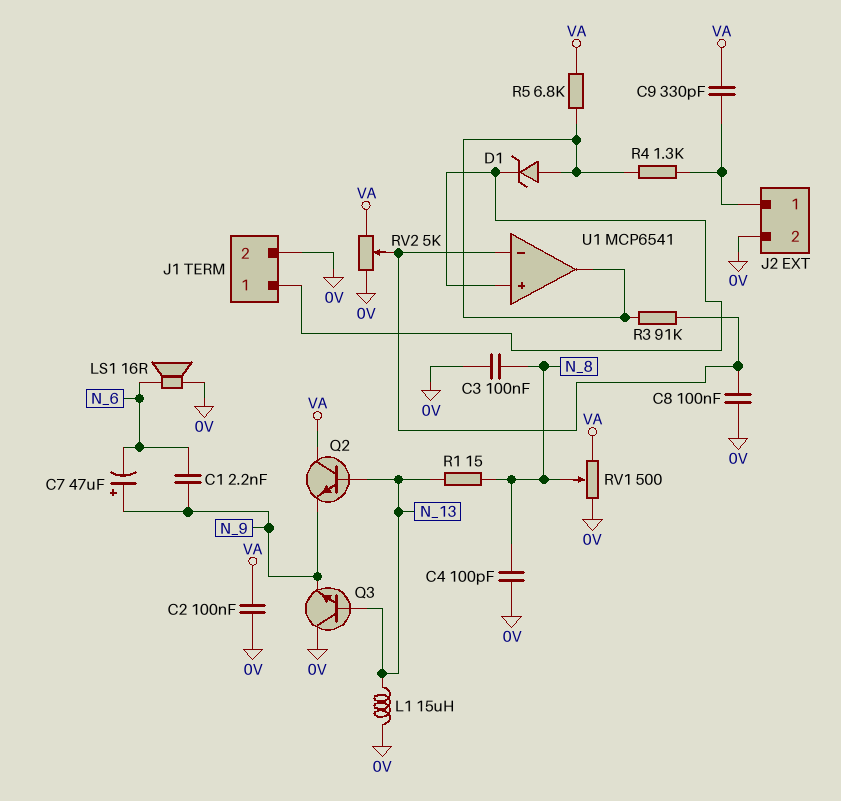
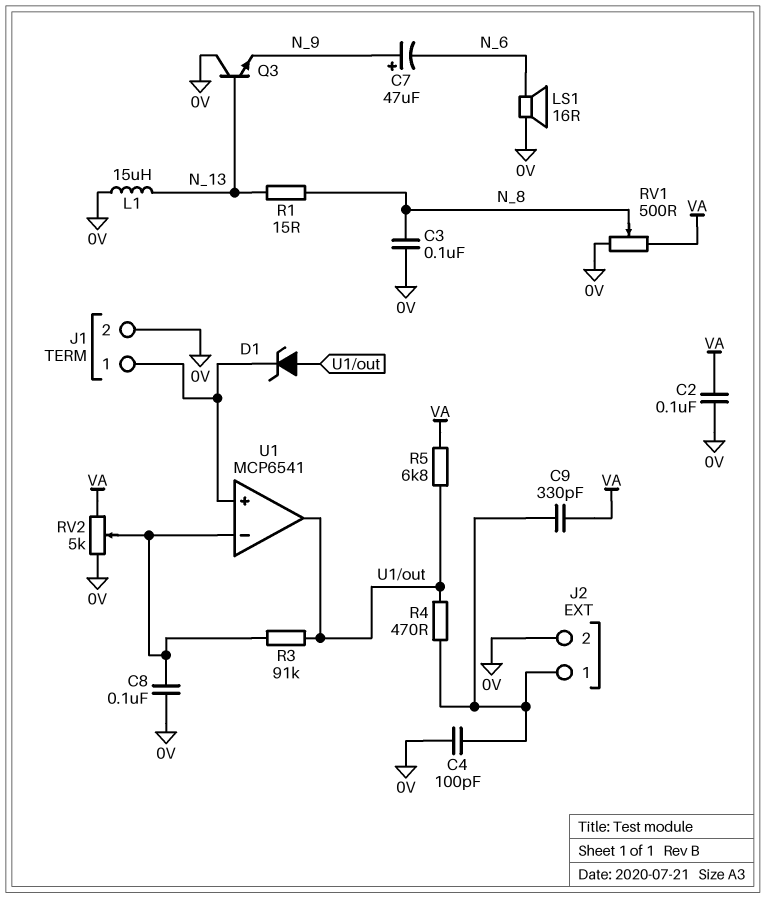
C1: 2.2nF (N_6, N_9) -> none
C4: 100pF (0V, N_8) -> 100pF (0V, J2/1)
Q2: NPN (B N_13, C VA, E N_9) -> none
R4: 1.3k (J2/1, U1/out) -> 470 (J2/1, U1/out)

